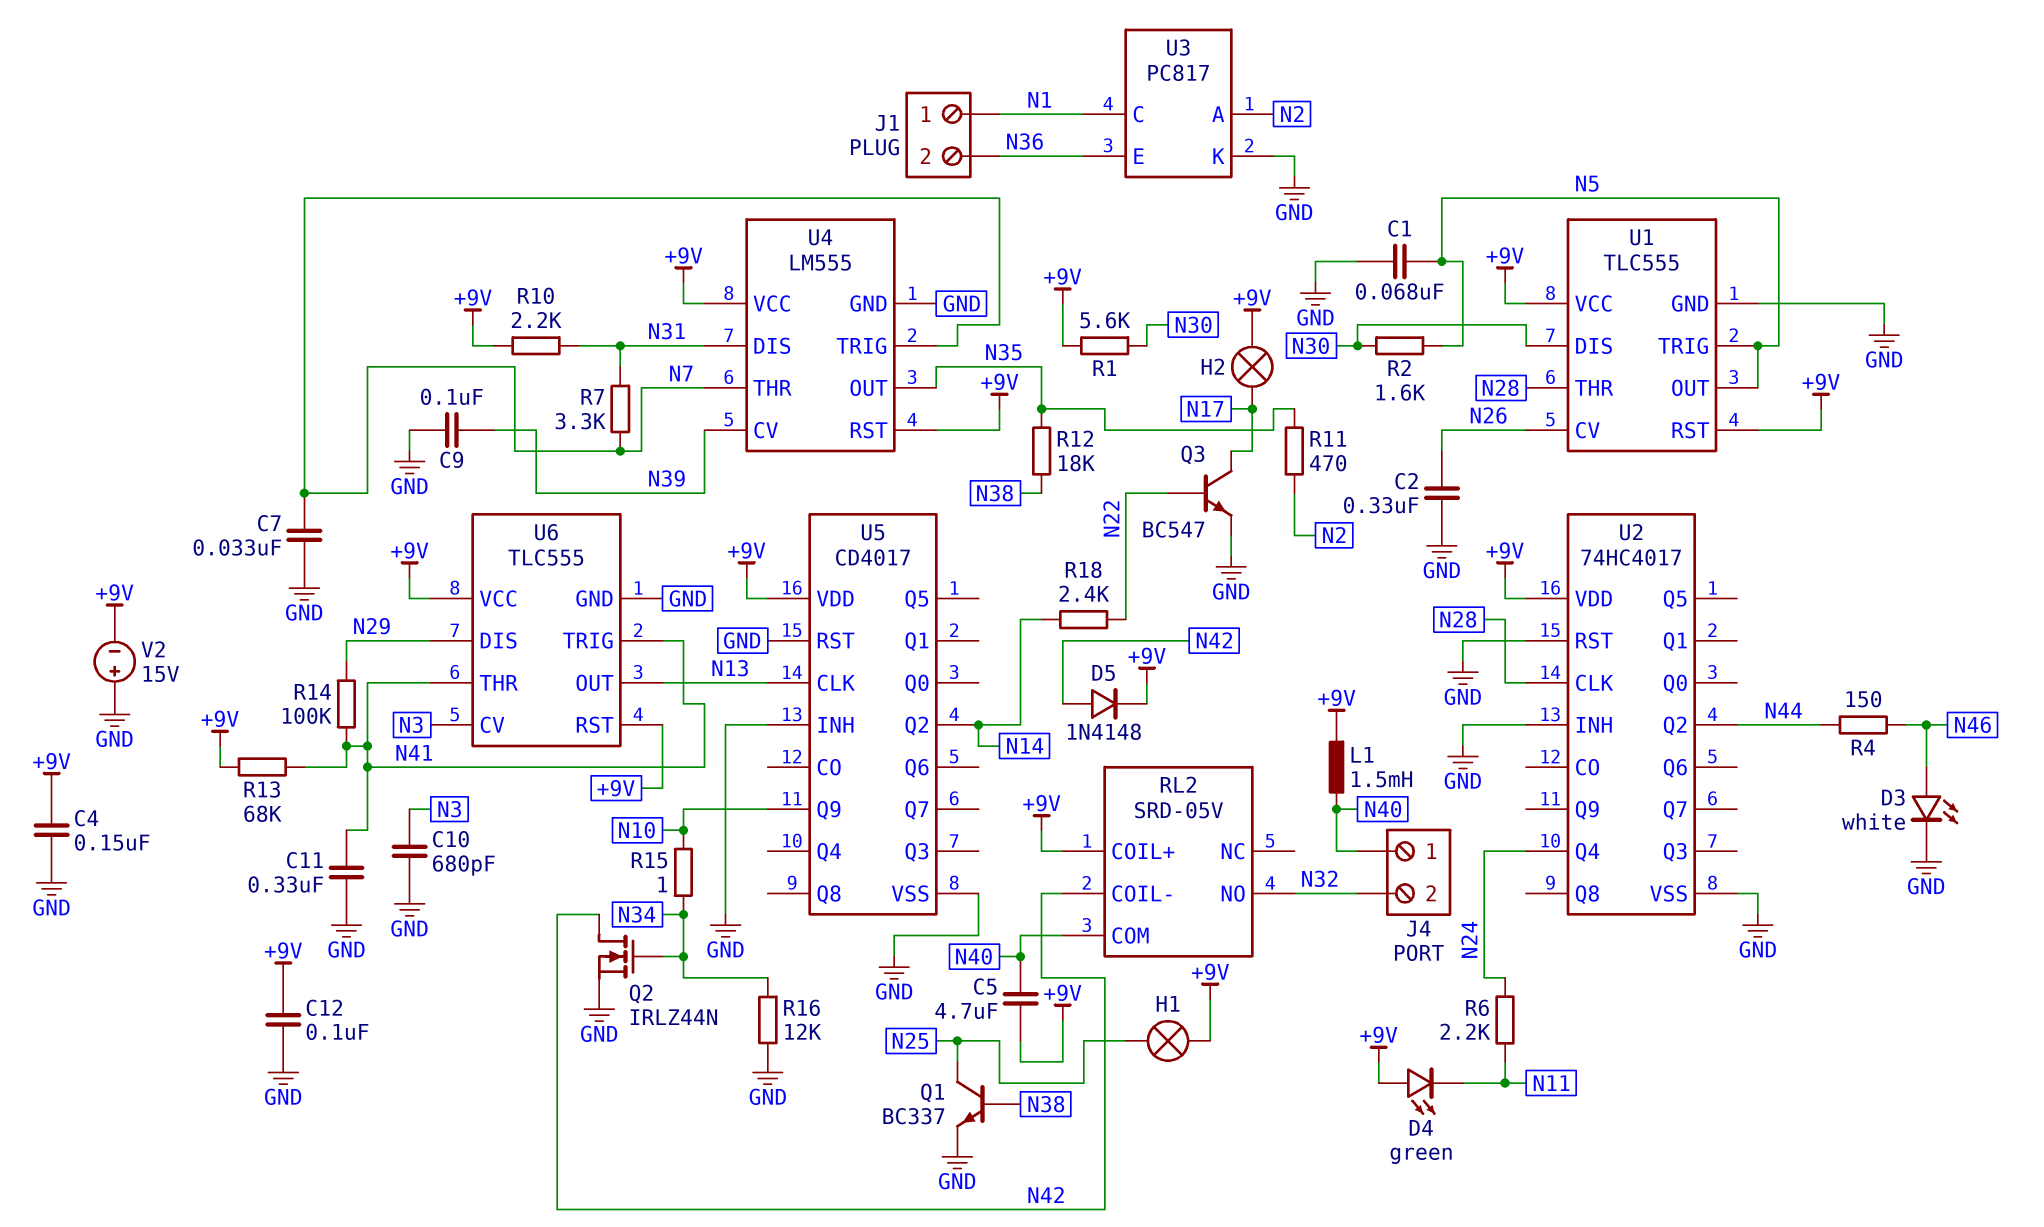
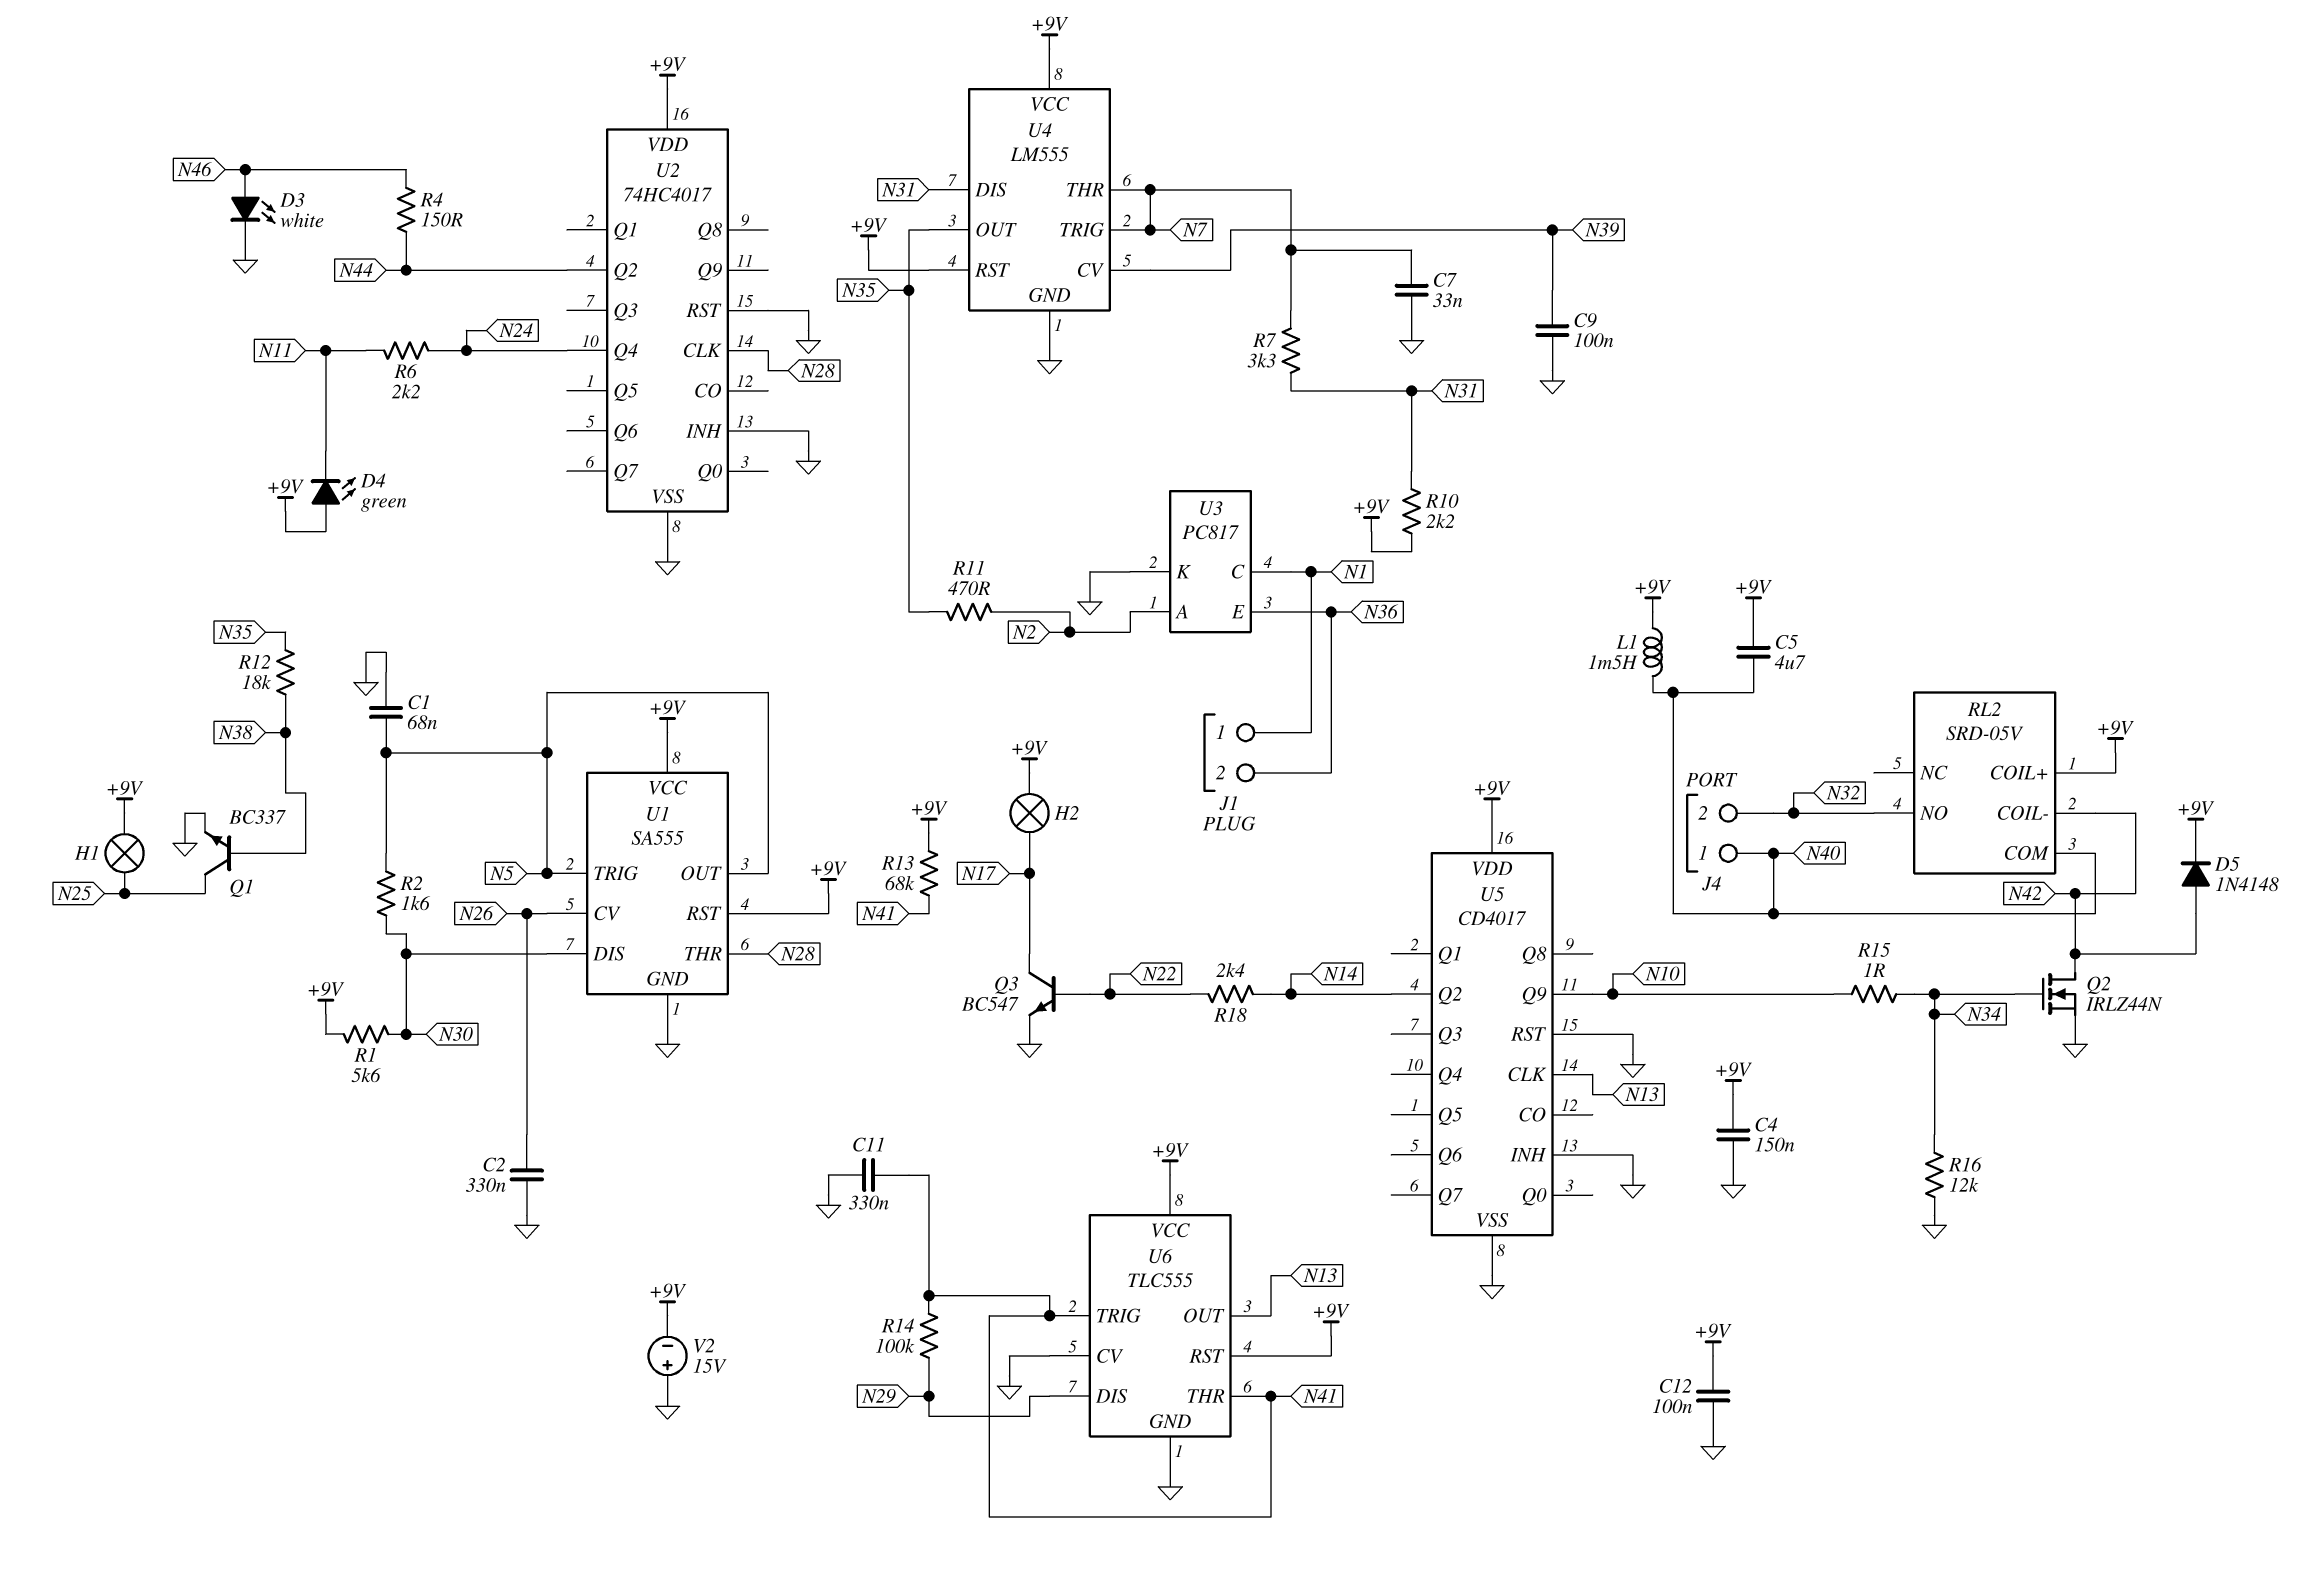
C10: 680pF (GND, N3) -> none
U1: TLC555 -> SA555
U6 pin CV: N3 -> GND

